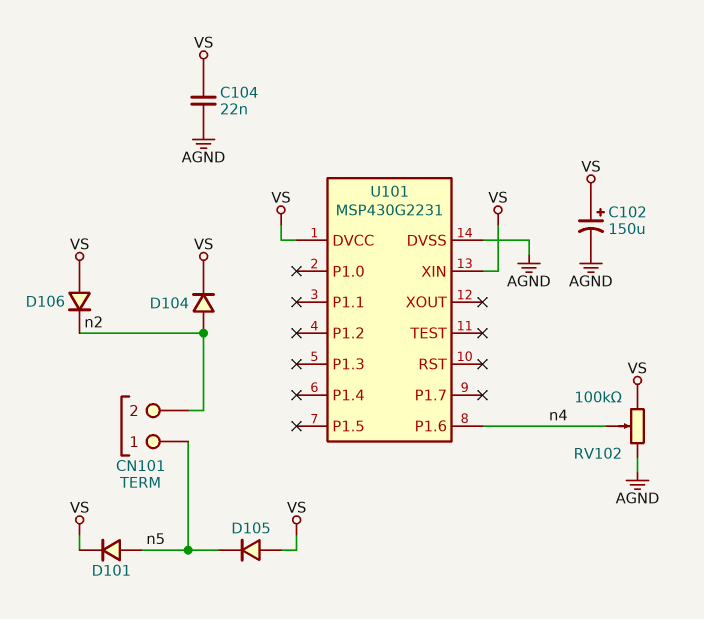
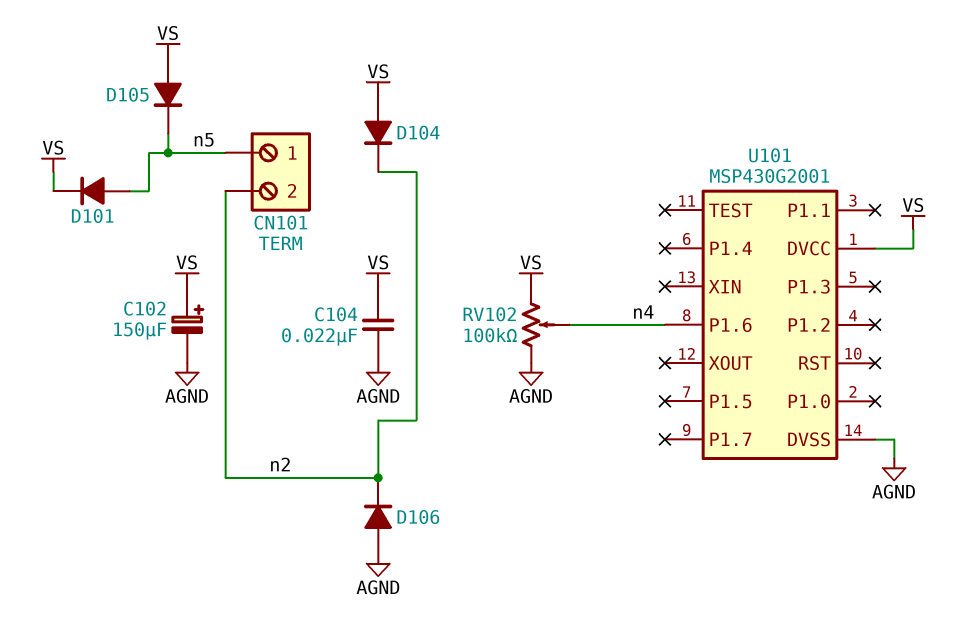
D104: diode (A n2, K VS) -> diode (A VS, K n2)
D106: diode (A VS, K n2) -> diode (A AGND, K n2)
U101: MSP430G2231 -> MSP430G2001
U101 pin XIN: VS -> none

